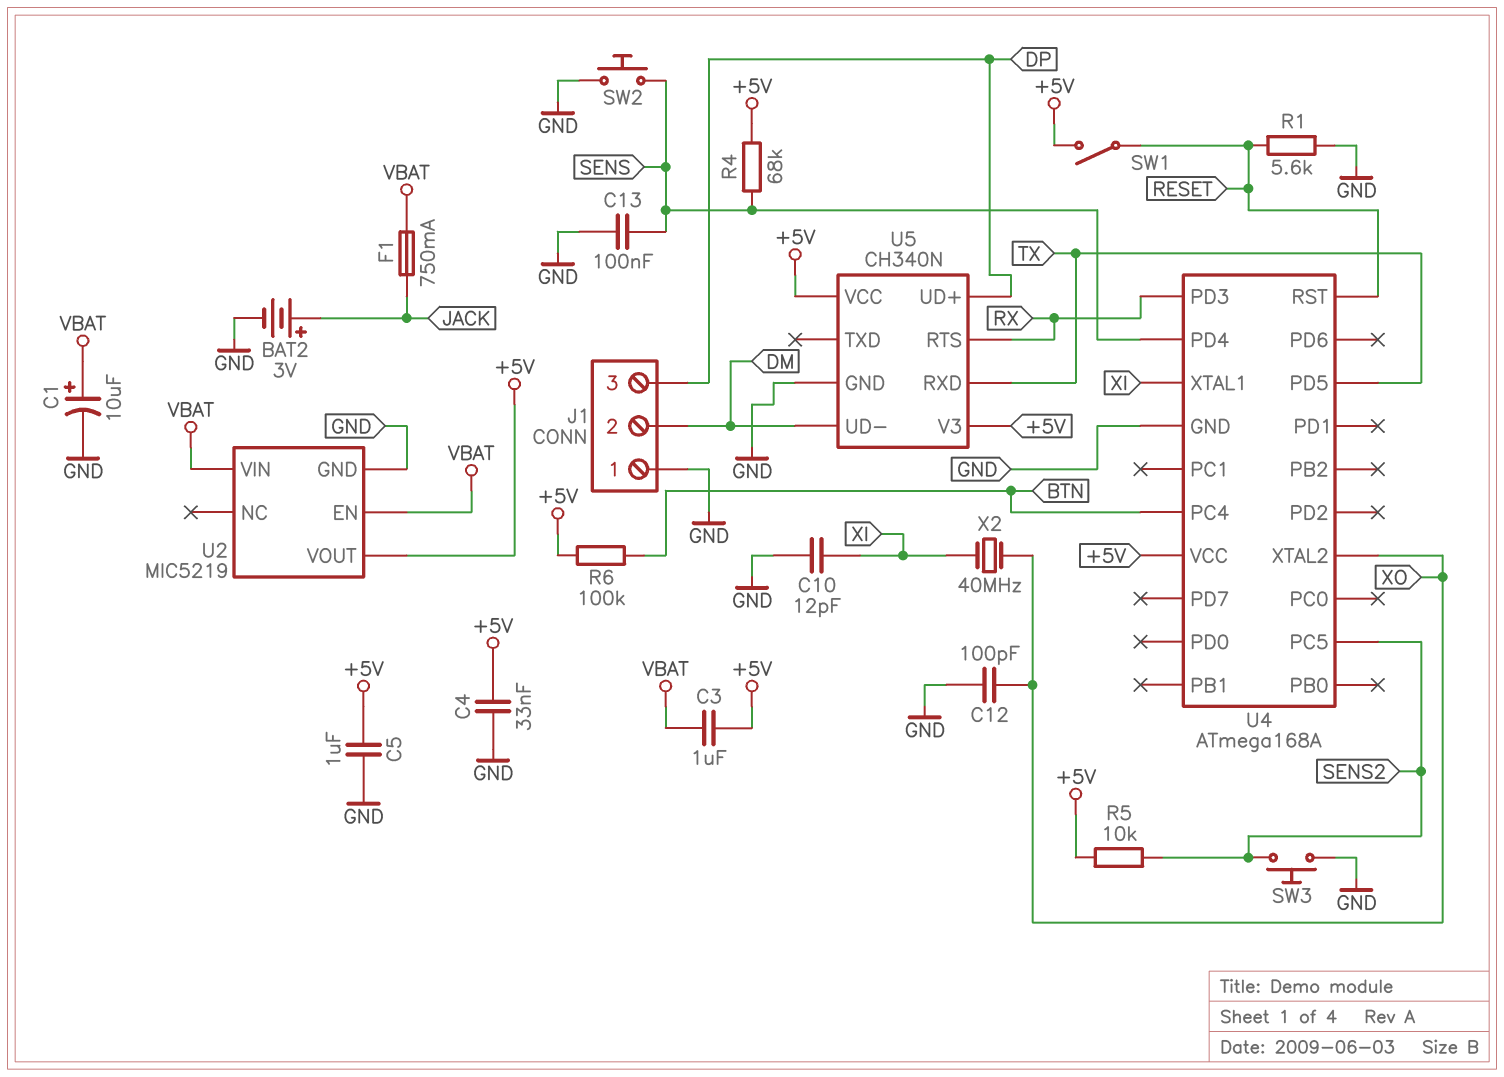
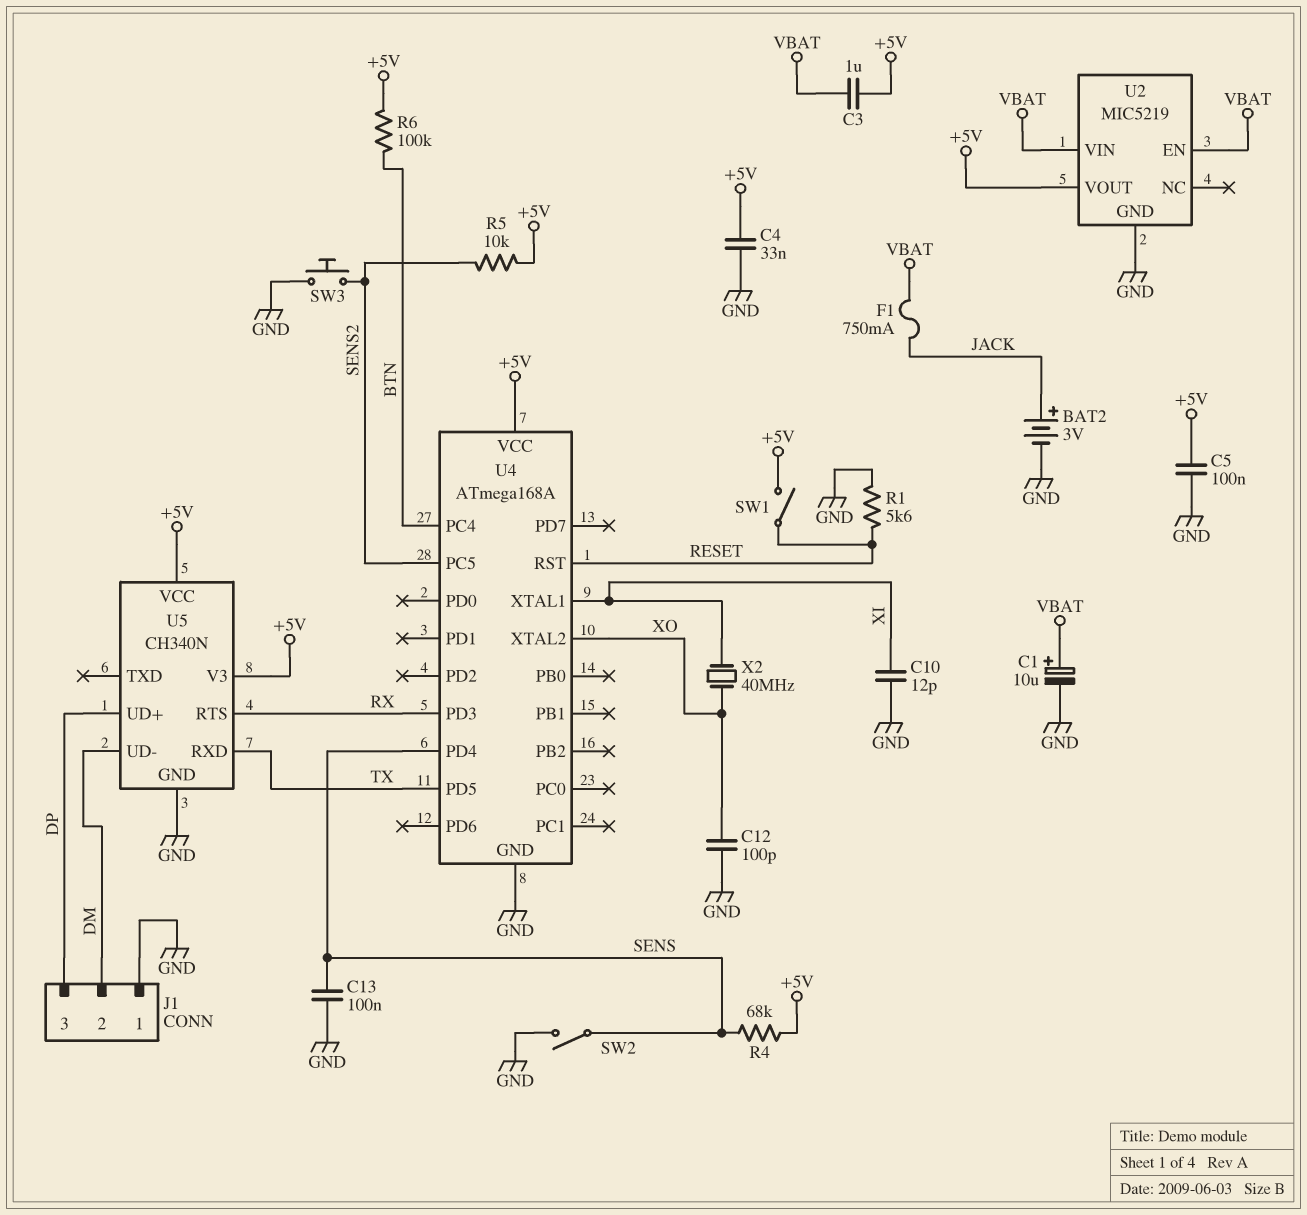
C5: 1uF (+5V, GND) -> 100nF (+5V, GND)
SW2: button (GND, SENS) -> switch (GND, SENS)

